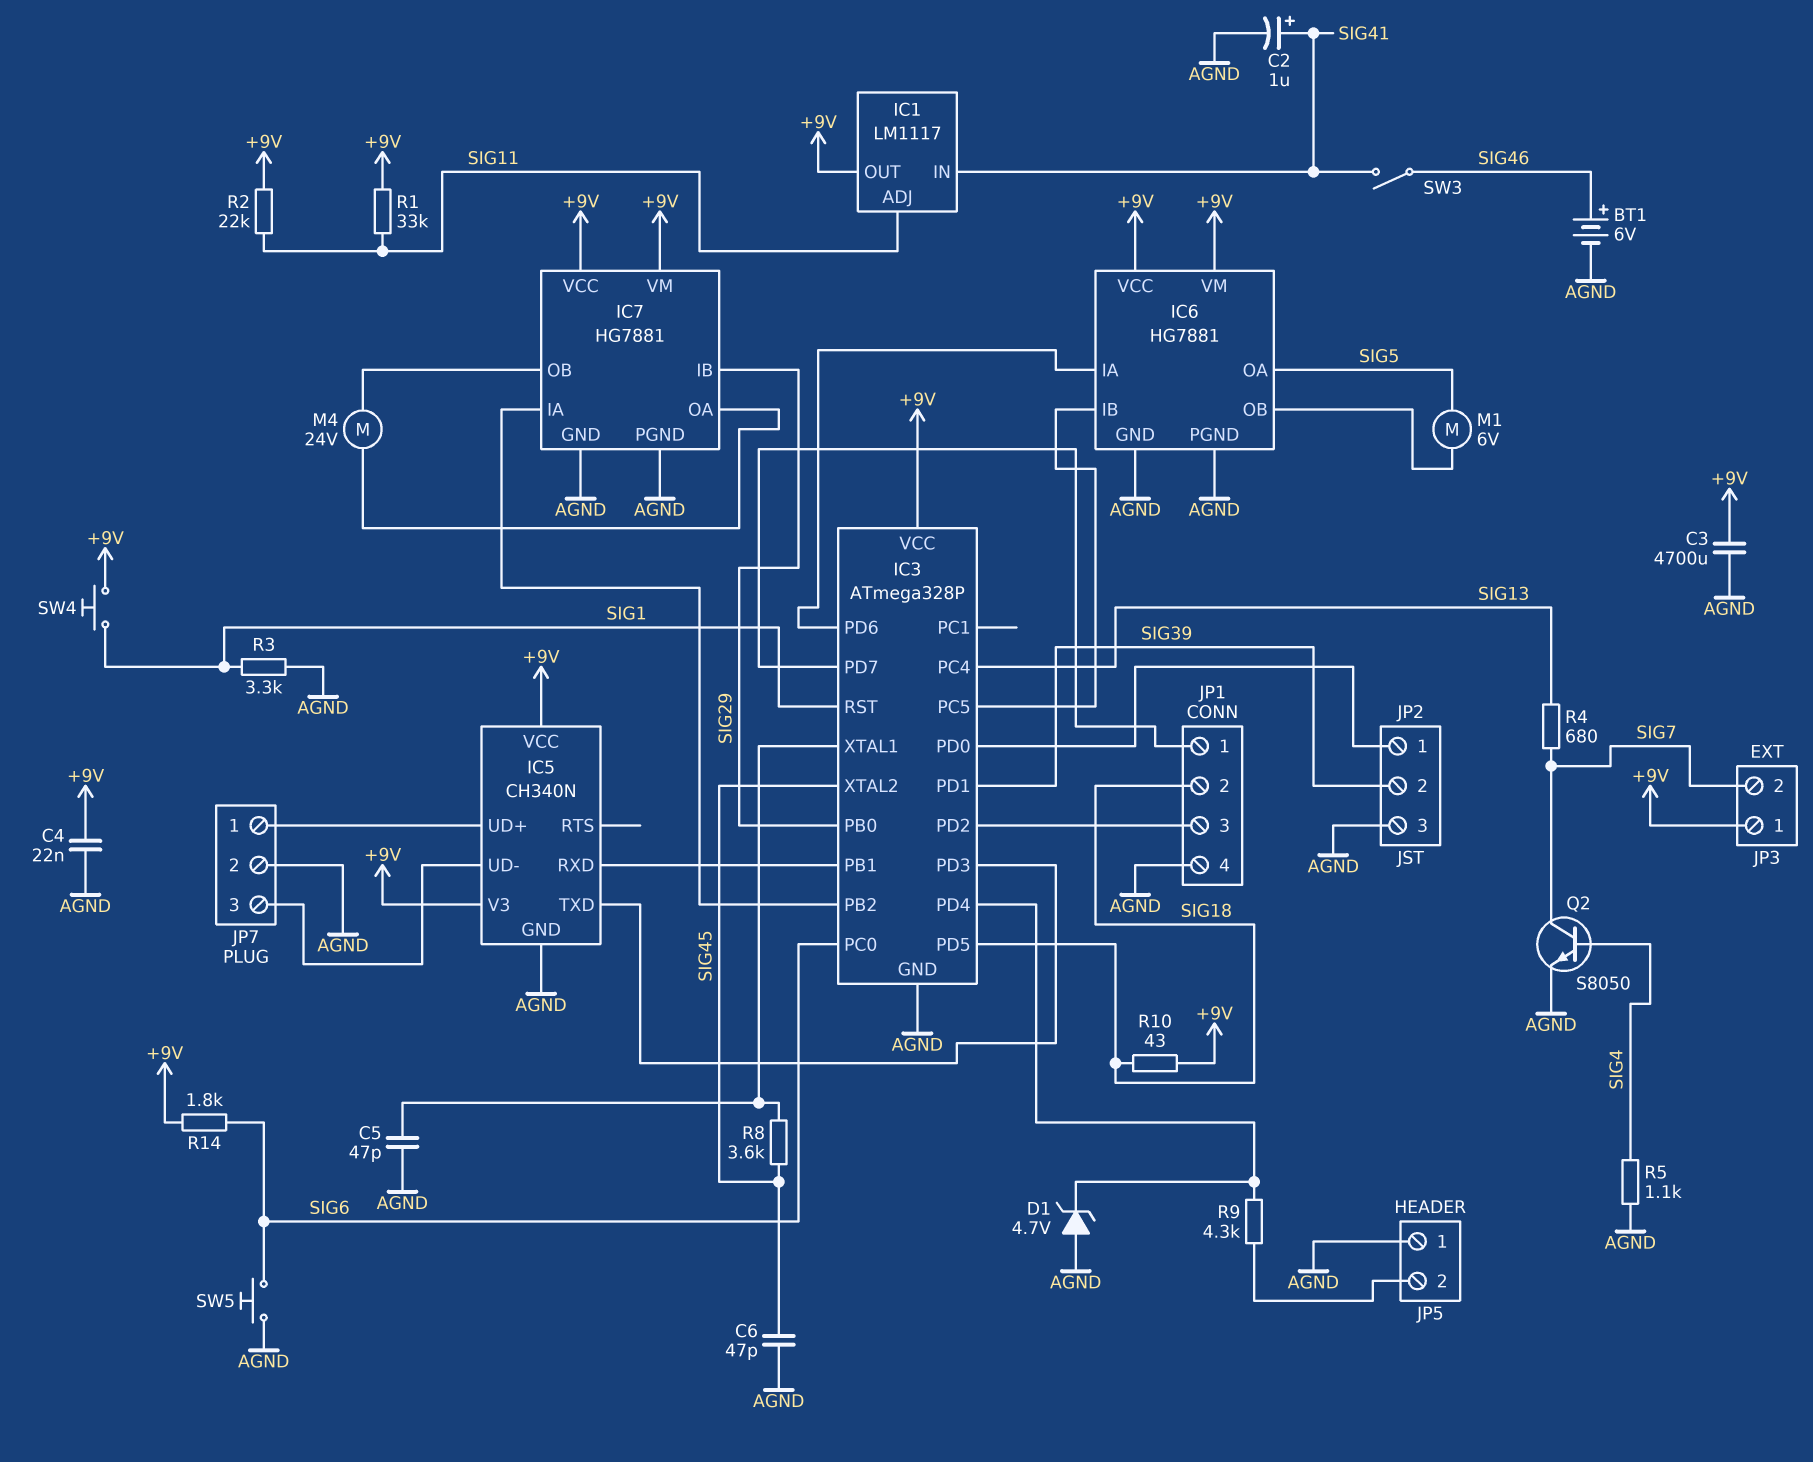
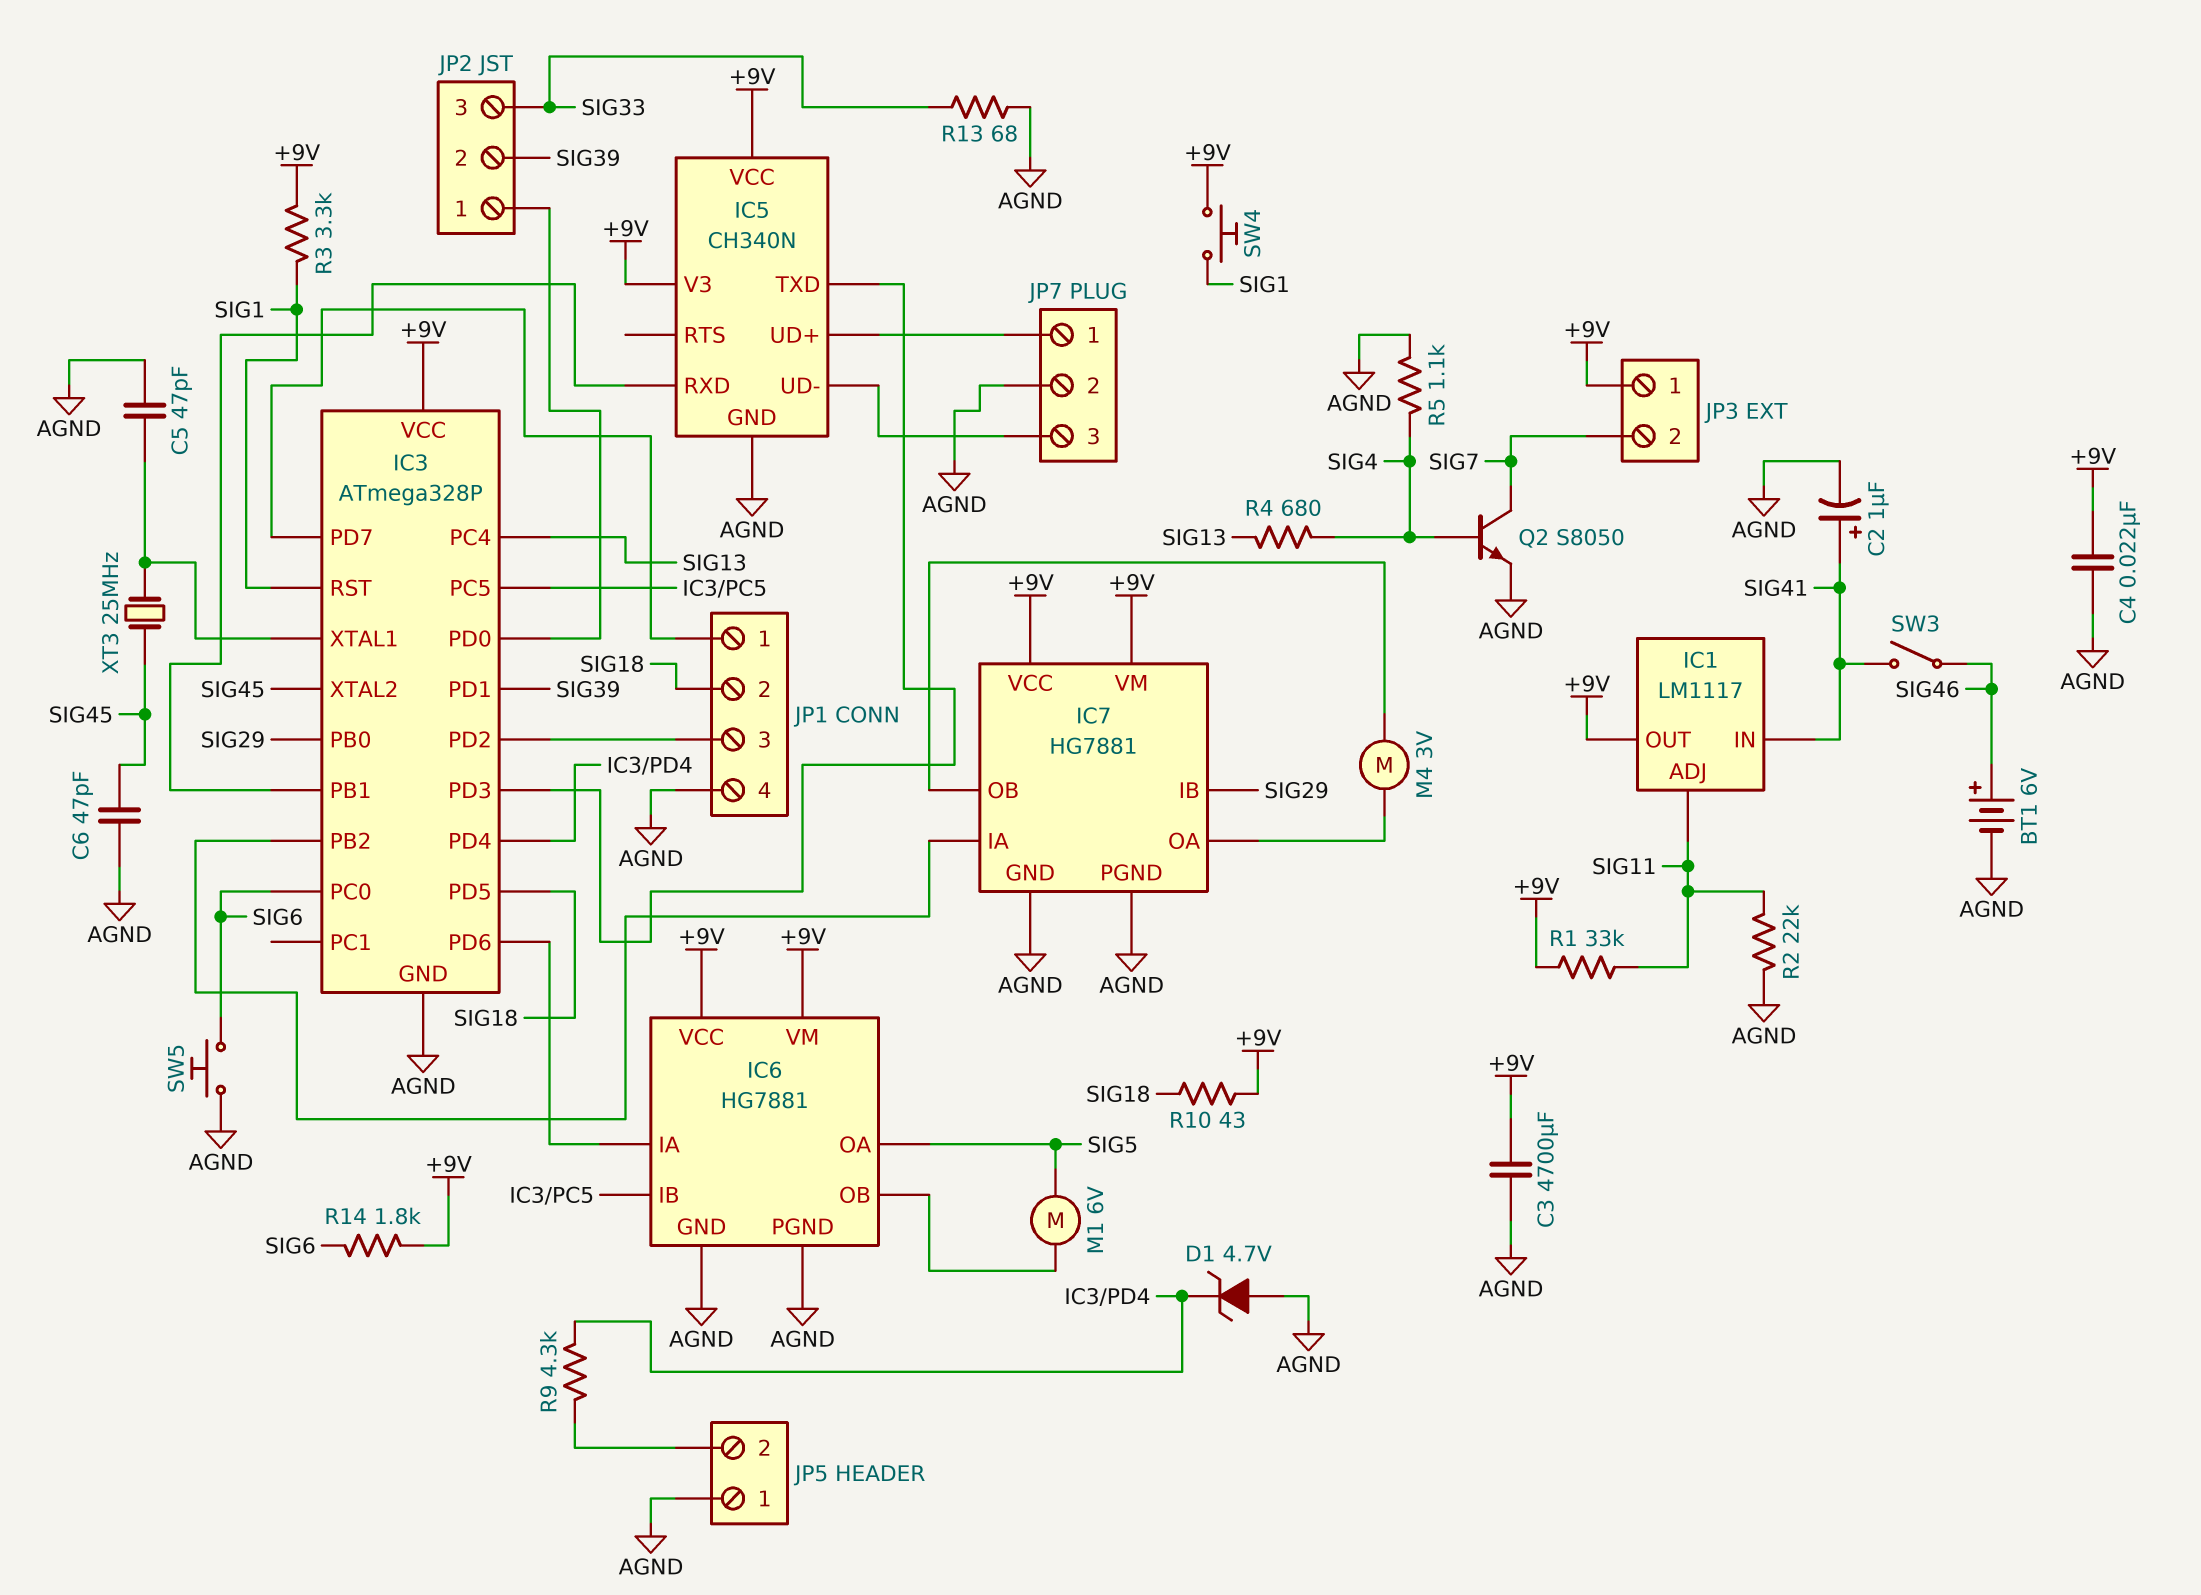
JP2 pin 3: AGND -> SIG33
M4: motor 24V (IC7/OA, IC7/OB) -> motor 3V (IC7/OA, IC7/OB)
R2: 22k (+9V, SIG11) -> 22k (AGND, SIG11)
R3: 3.3k (AGND, SIG1) -> 3.3k (+9V, SIG1)
R4: 680 (SIG7, SIG13) -> 680 (SIG4, SIG13)
R8: 3.6k (IC3/XTAL1, SIG45) -> none
R13: none -> 68 (AGND, SIG33)
XT3: none -> 25MHz (IC3/XTAL1, SIG45)

